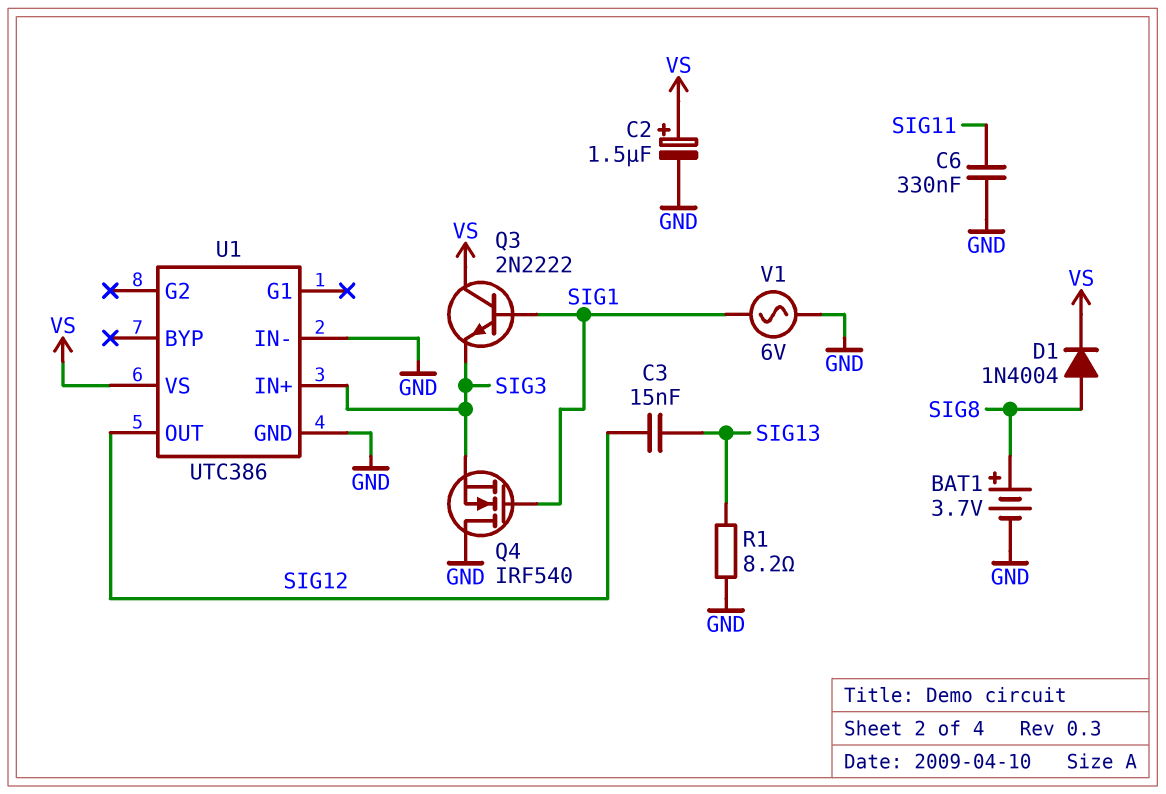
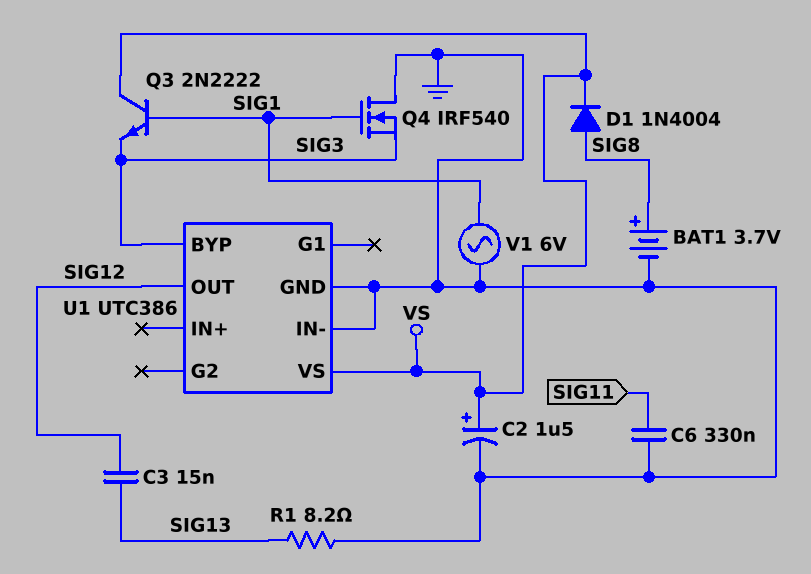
U1 pin BYP: none -> SIG3
U1 pin IN+: SIG3 -> none

